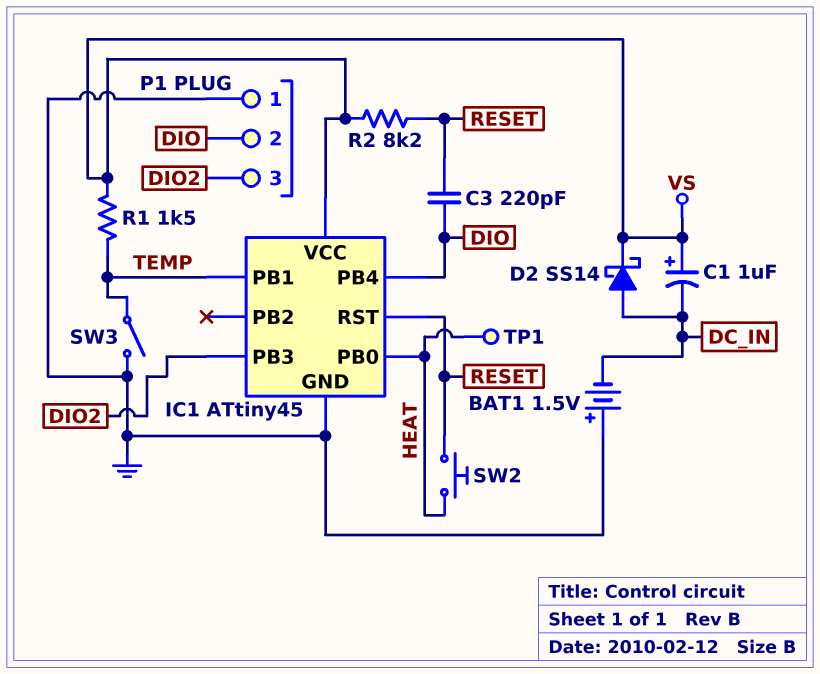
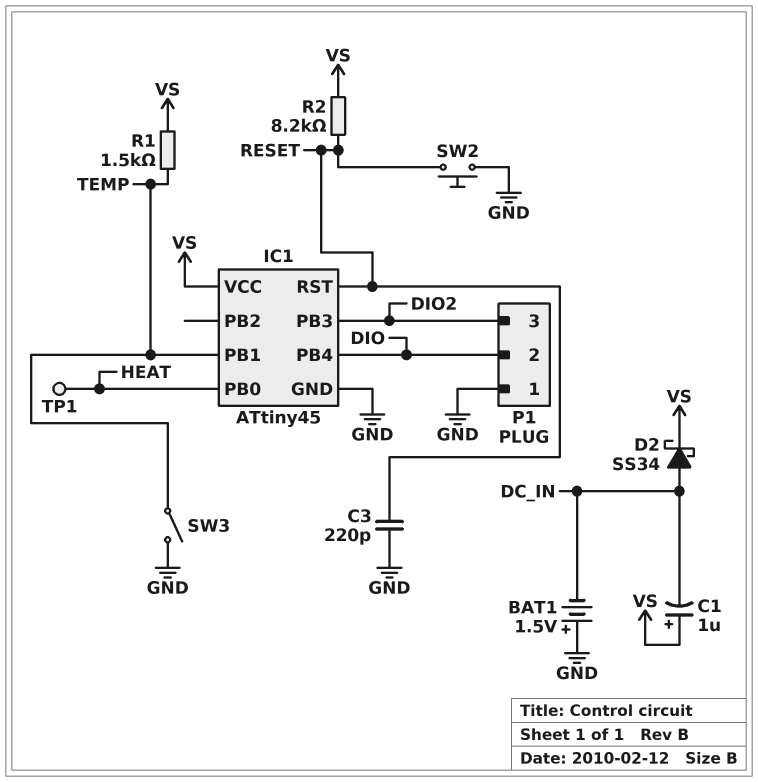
C3: 220pF (DIO, RESET) -> 220pF (GND, RESET)
D2: schottky SS14 (A DC_IN, K VS) -> schottky SS34 (A DC_IN, K VS)
SW2: button (HEAT, RESET) -> button (GND, RESET)

